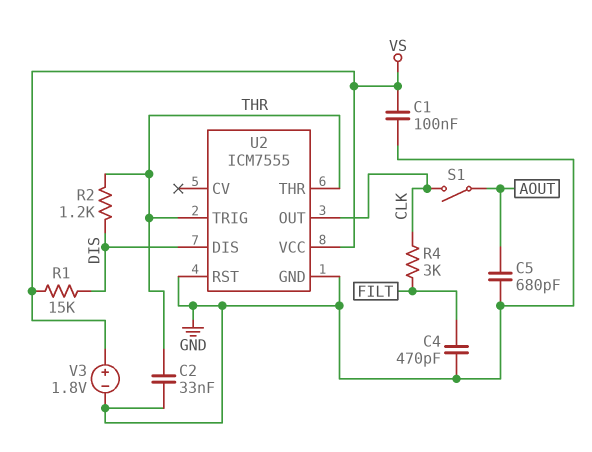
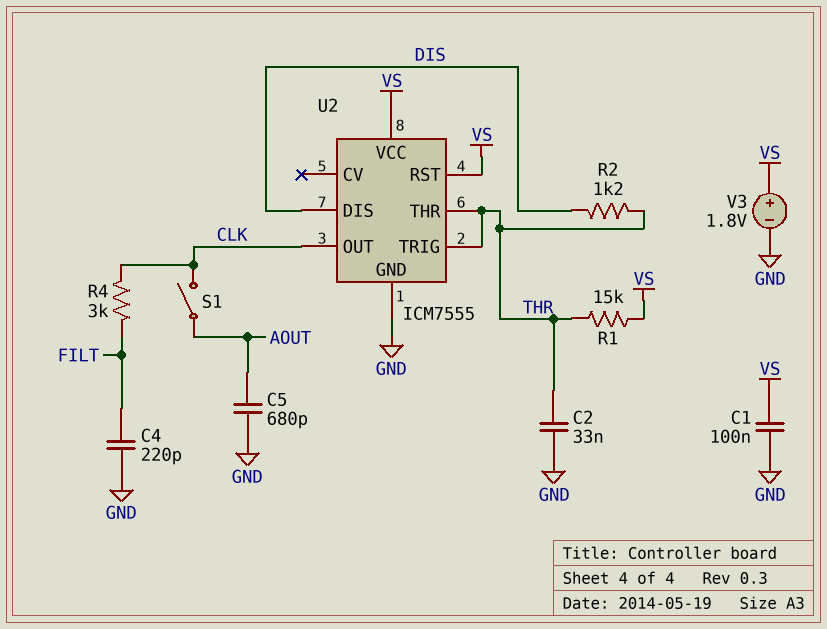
C4: 470pF (FILT, GND) -> 220pF (FILT, GND)
R1: 15k (DIS, VS) -> 15k (THR, VS)
U2 pin RST: GND -> VS

